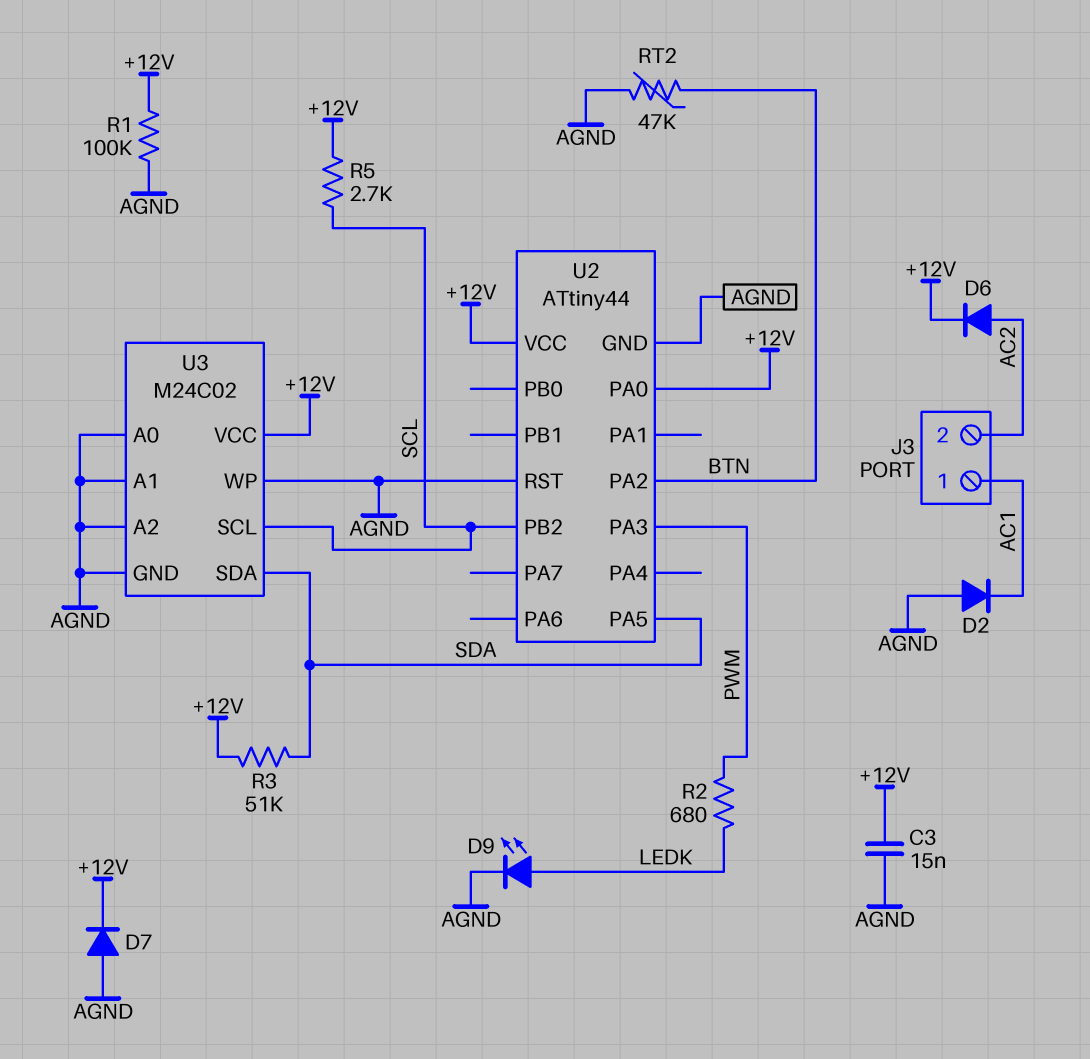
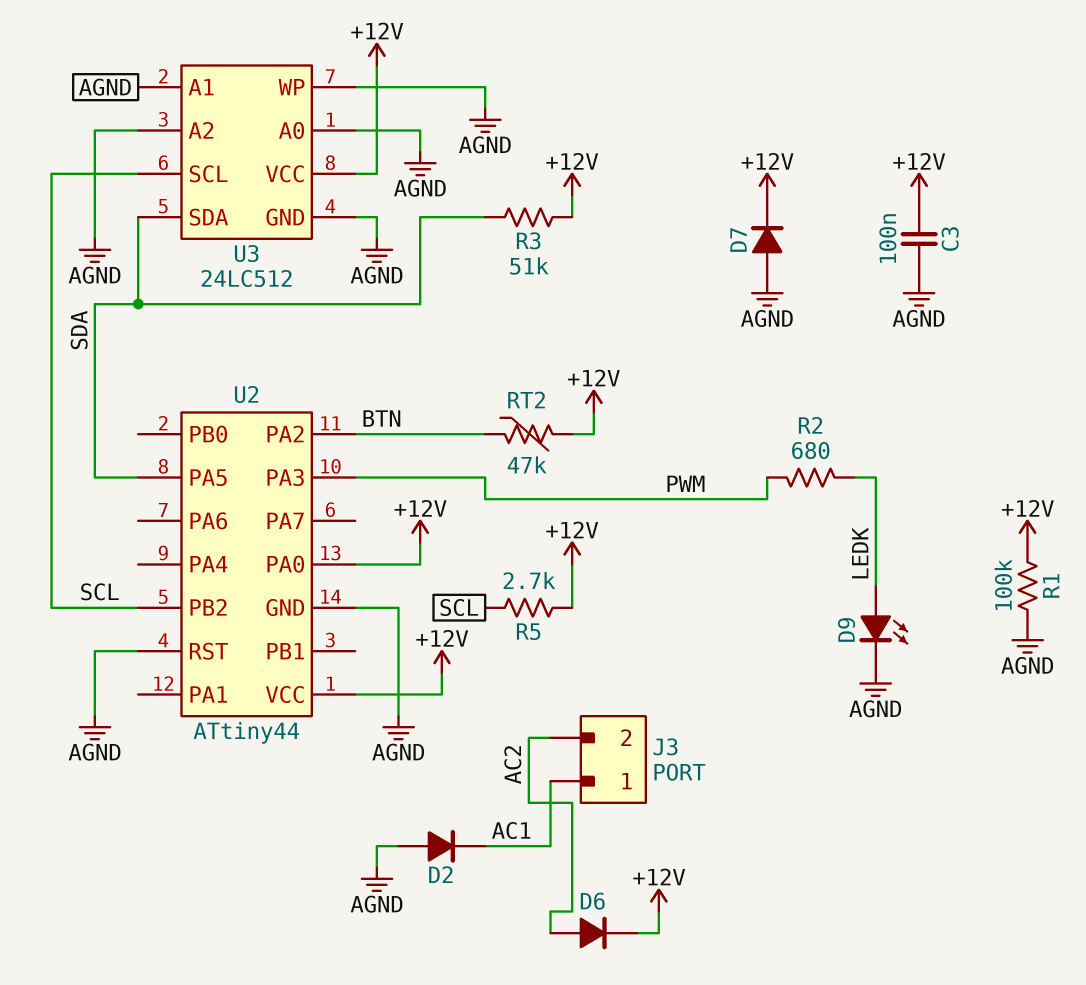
C3: 15nF (+12V, AGND) -> 100nF (+12V, AGND)
RT2: 47k (AGND, BTN) -> 47k (+12V, BTN)
U3: M24C02 -> 24LC512

